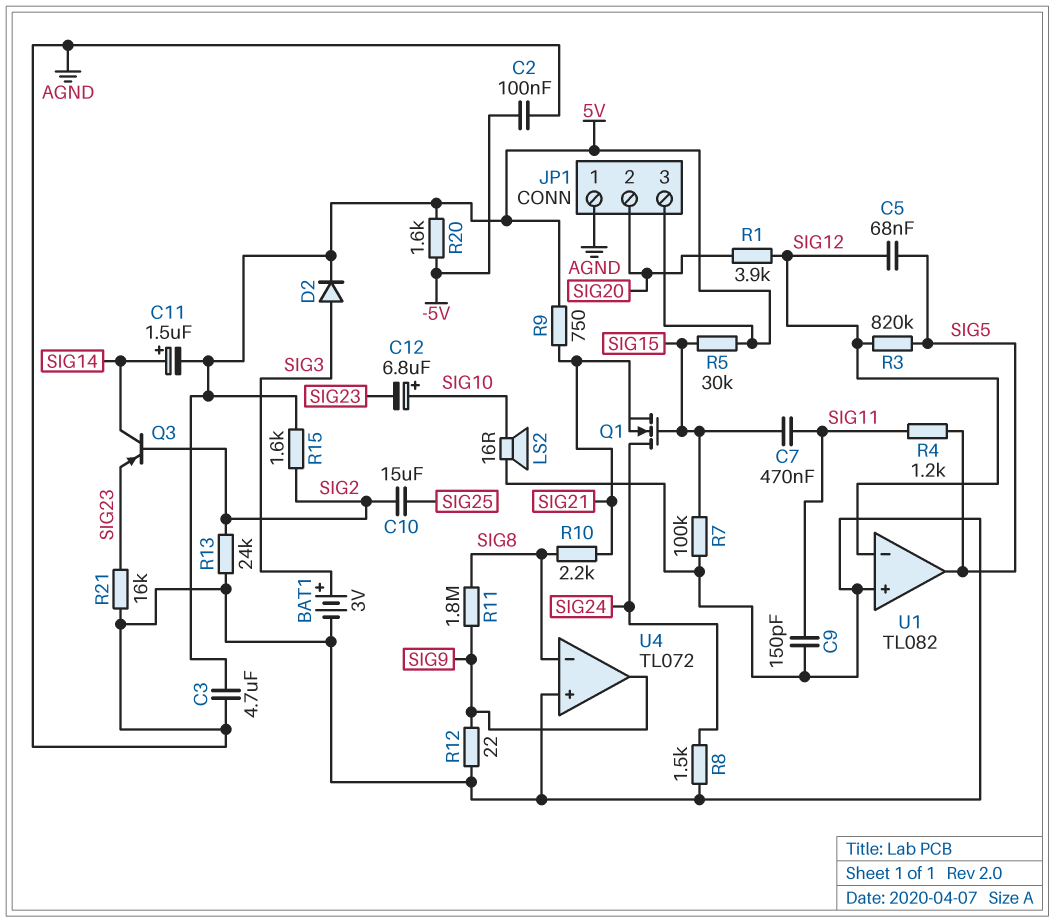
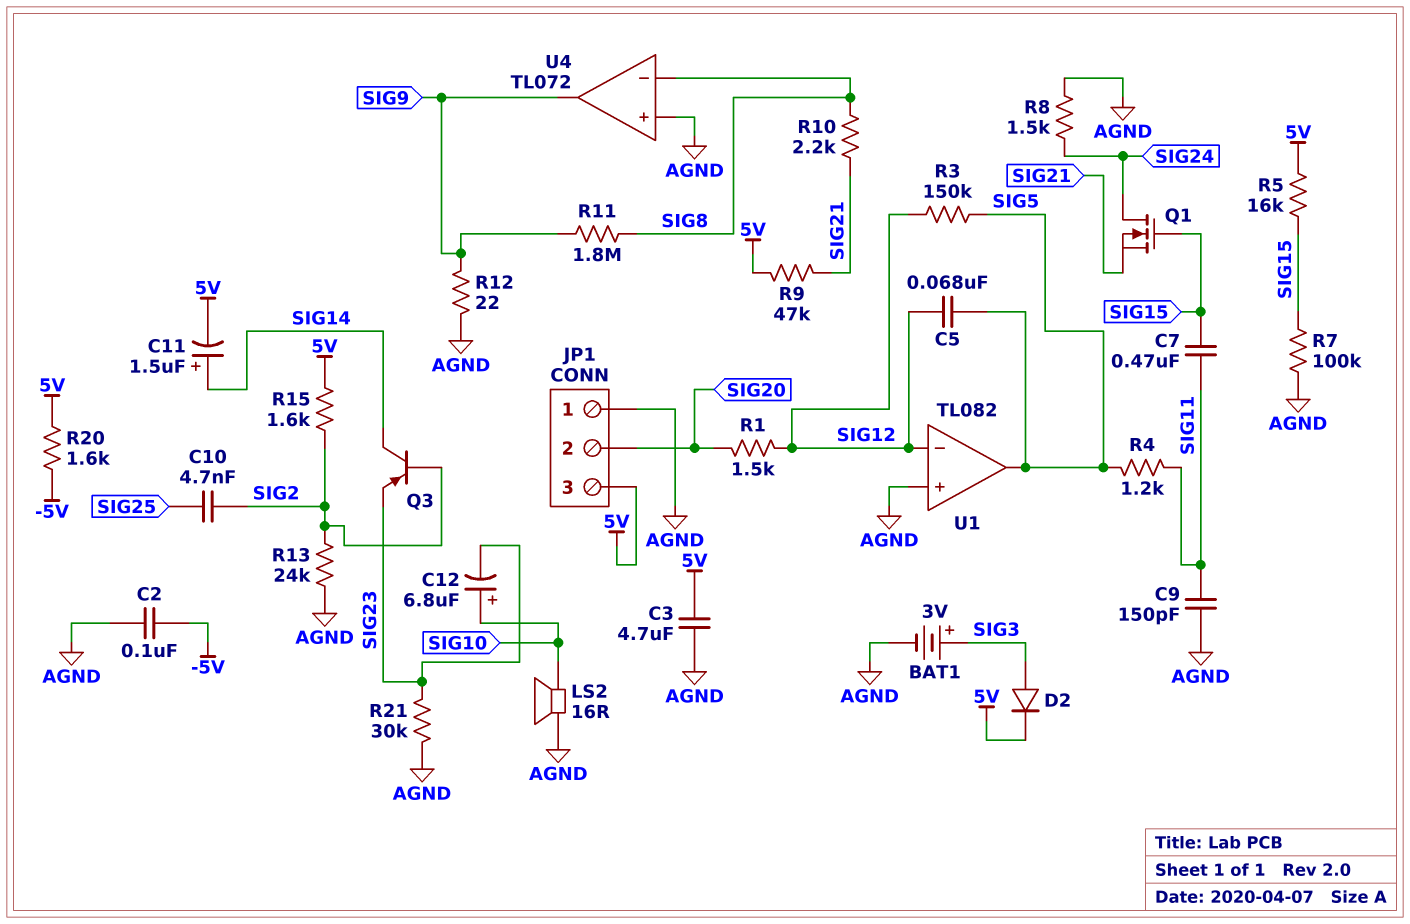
C10: 15uF (SIG2, SIG25) -> 4.7nF (SIG2, SIG25)
R1: 3.9k (SIG12, SIG20) -> 1.5k (SIG12, SIG20)
R3: 820k (SIG5, SIG12) -> 150k (SIG5, SIG12)
R5: 30k (5V, SIG15) -> 16k (5V, SIG15)
R9: 750 (5V, SIG21) -> 47k (5V, SIG21)
R21: 16k (AGND, SIG23) -> 30k (AGND, SIG23)

